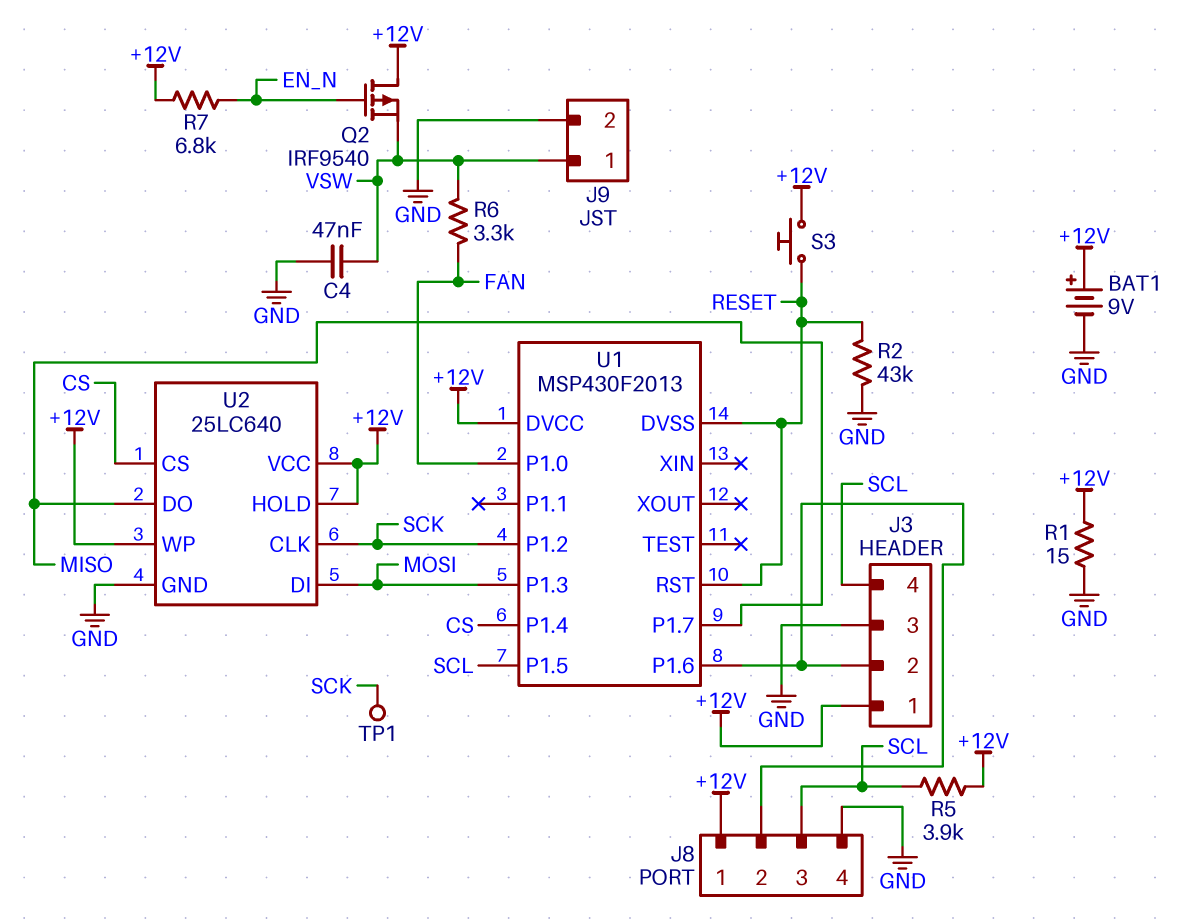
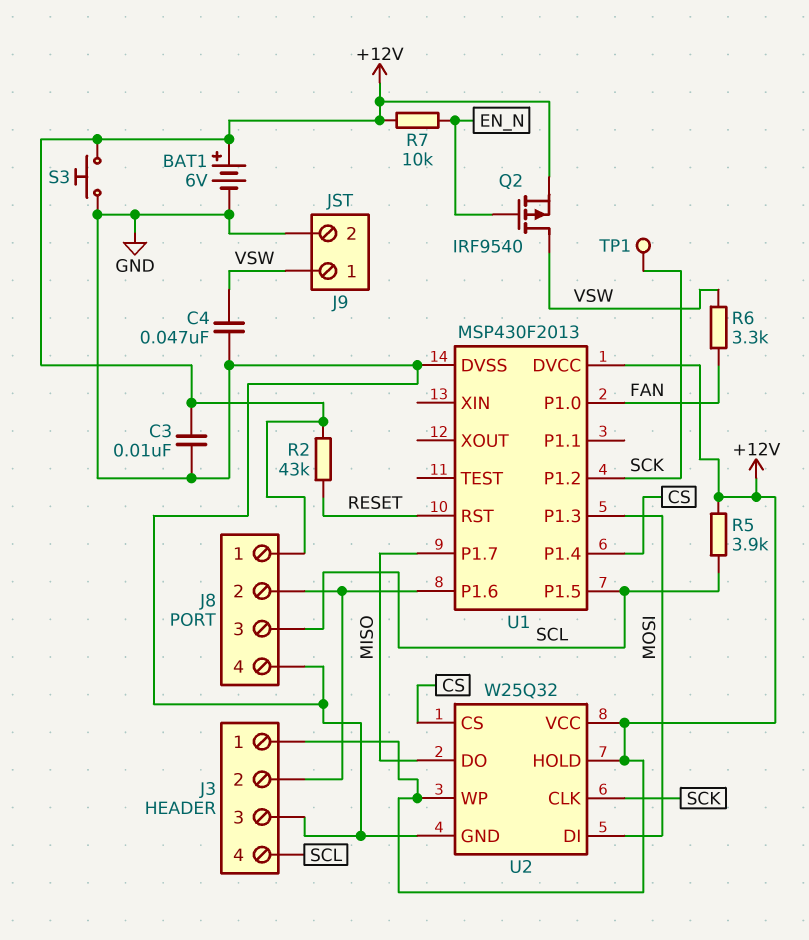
BAT1: 9V (plus +12V, minus GND) -> 6V (plus +12V, minus GND)
C3: none -> 10nF (+12V, GND)
Q2: PMOS IRF9540 (G EN_N, D +12V, S VSW) -> PMOS IRF9540 (G EN_N, D VSW, S +12V)
R1: 15 (+12V, GND) -> none
R2: 43k (GND, RESET) -> 43k (+12V, RESET)
R7: 6.8k (+12V, EN_N) -> 10k (+12V, EN_N)
S3: button (+12V, RESET) -> button (+12V, GND)
U1 pin DVSS: RESET -> GND
U2: 25LC640 -> W25Q32

